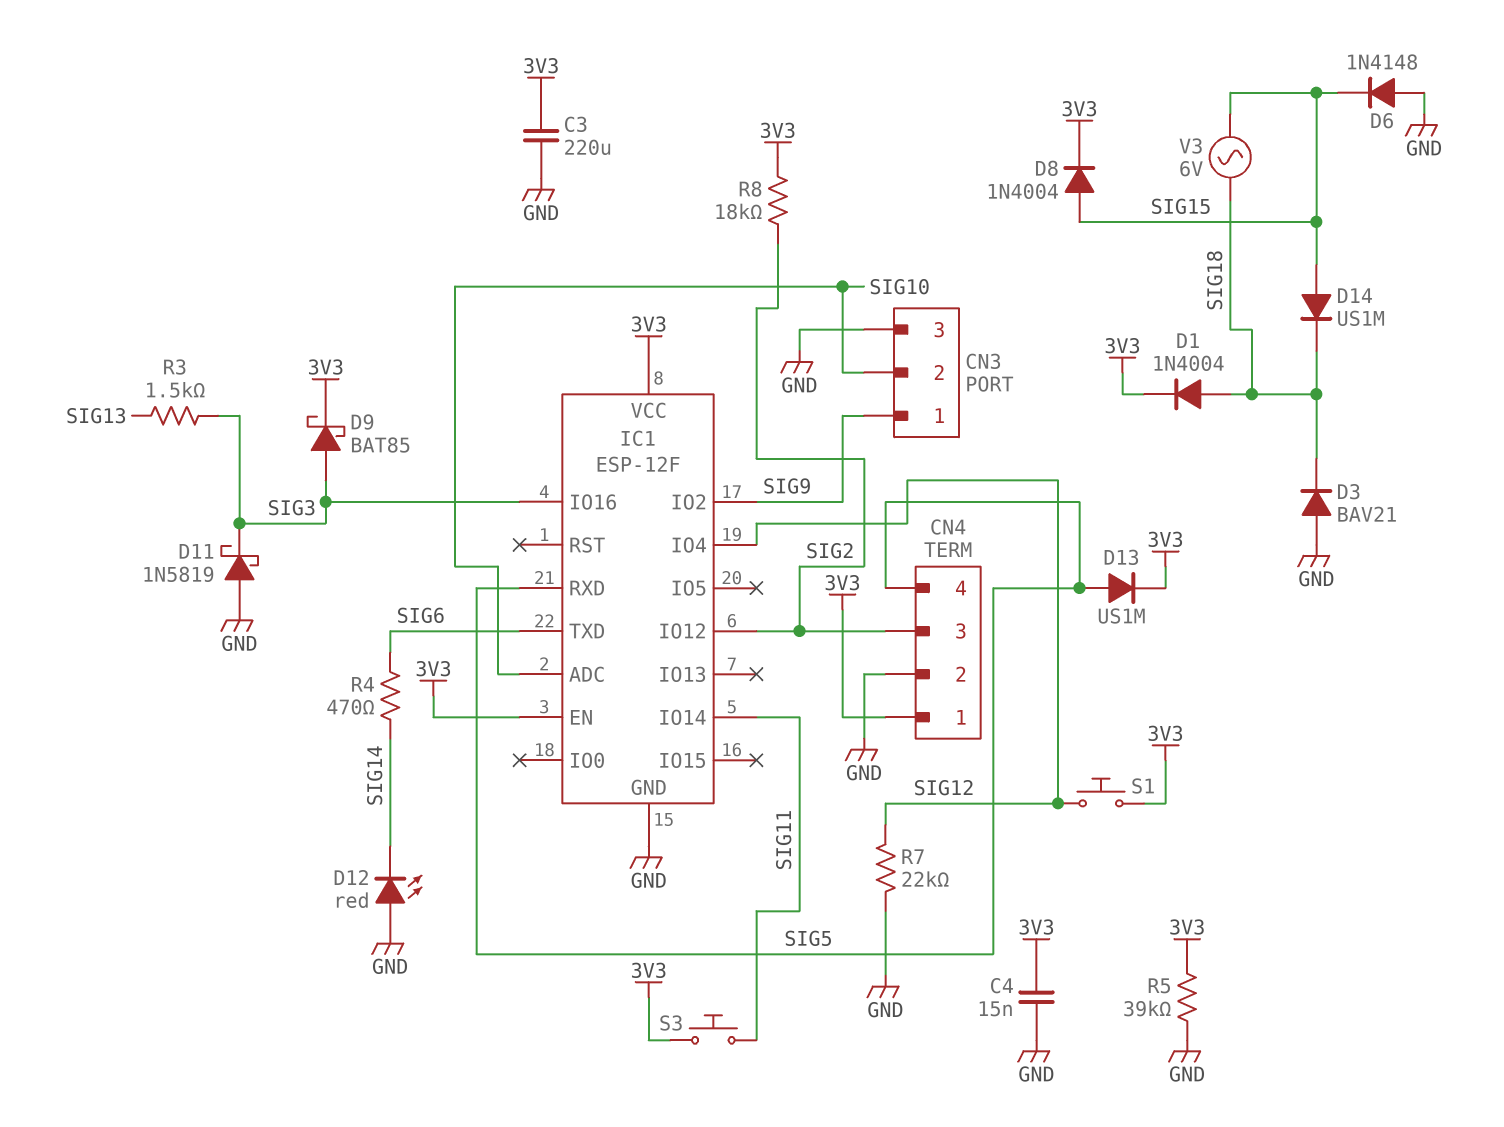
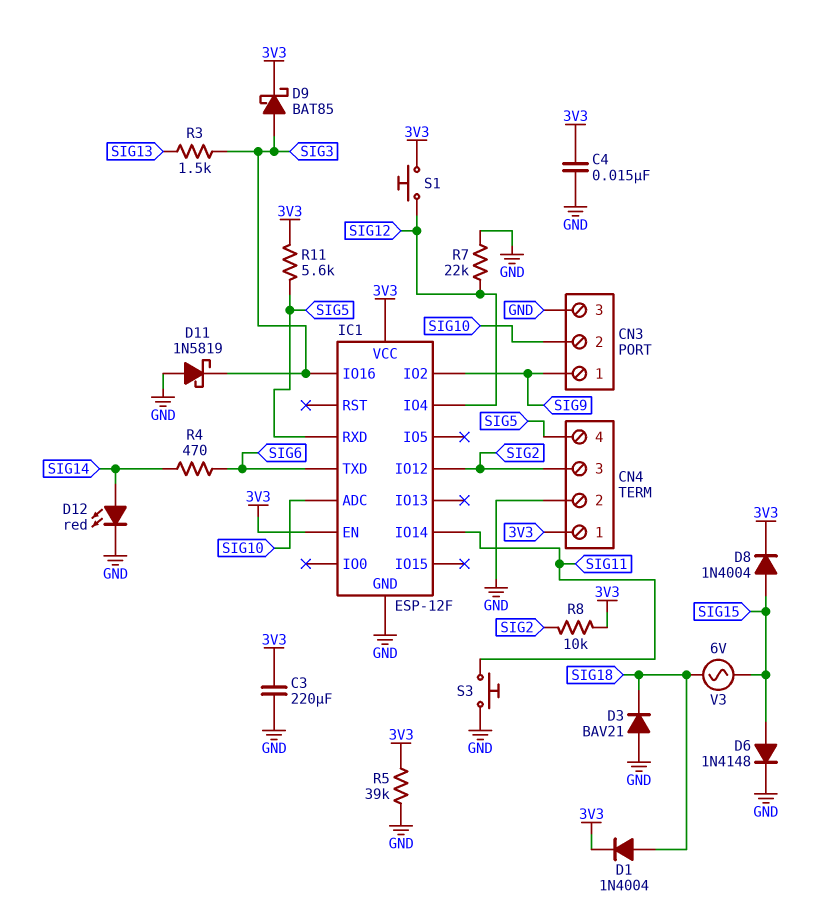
D6: diode 1N4148 (A GND, K SIG15) -> diode 1N4148 (A SIG15, K GND)
D12: LED red (A GND, K SIG14) -> LED red (A SIG14, K GND)
D13: diode US1M (A SIG5, K 3V3) -> none
D14: diode US1M (A SIG15, K SIG18) -> none
R8: 18k (3V3, SIG2) -> 10k (3V3, SIG2)
R11: none -> 5.6k (3V3, SIG5)
S3: button (3V3, SIG11) -> button (GND, SIG11)

